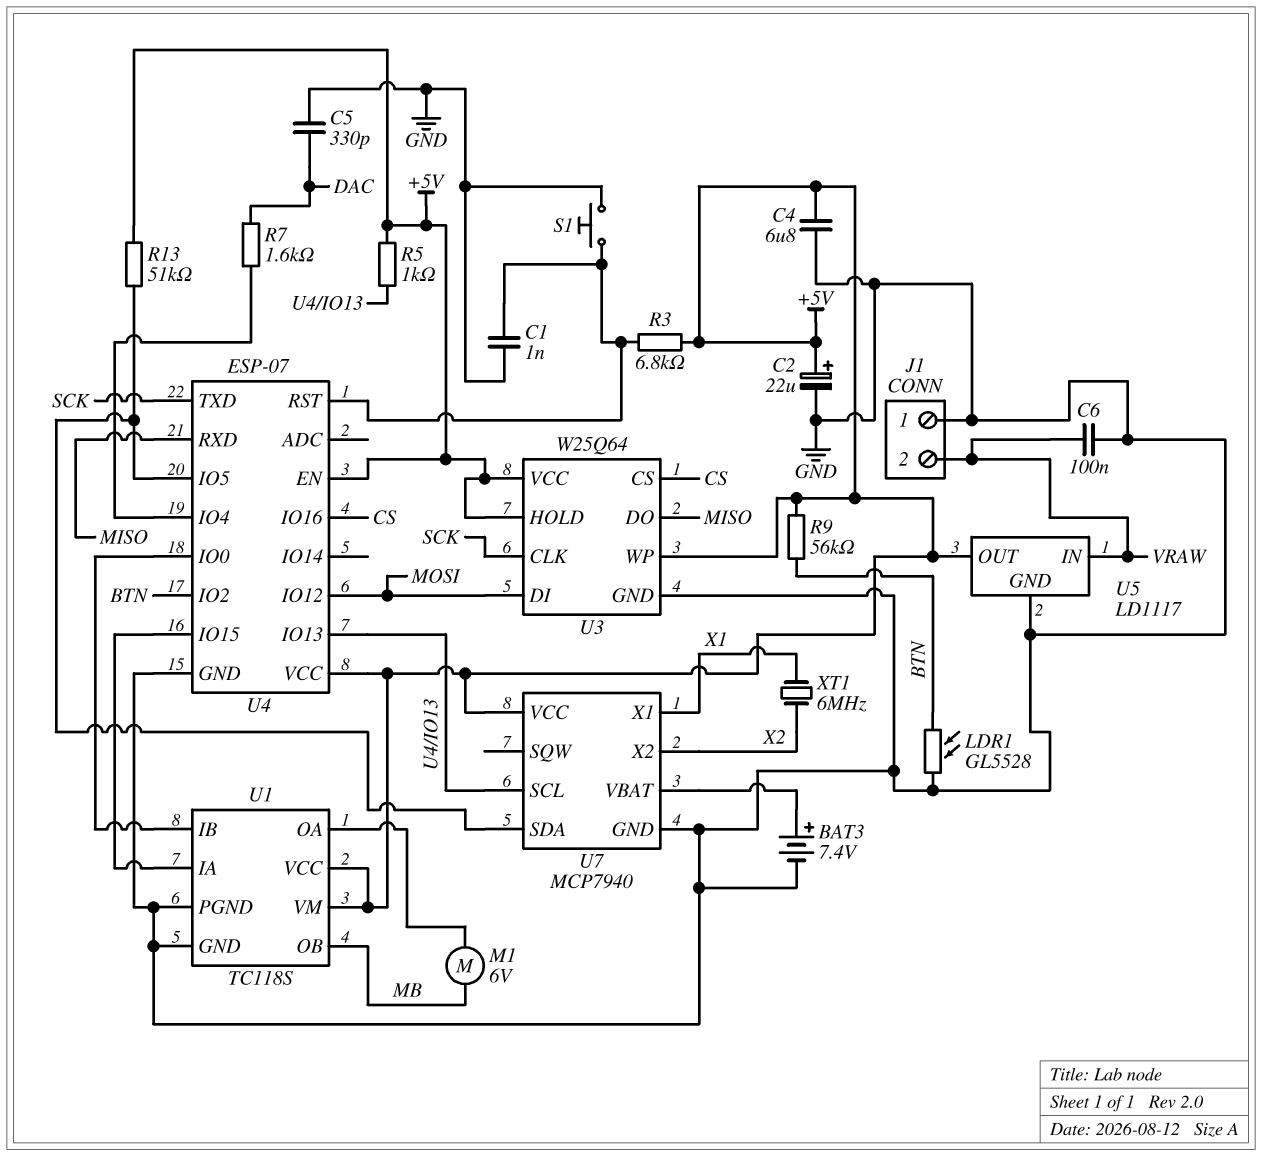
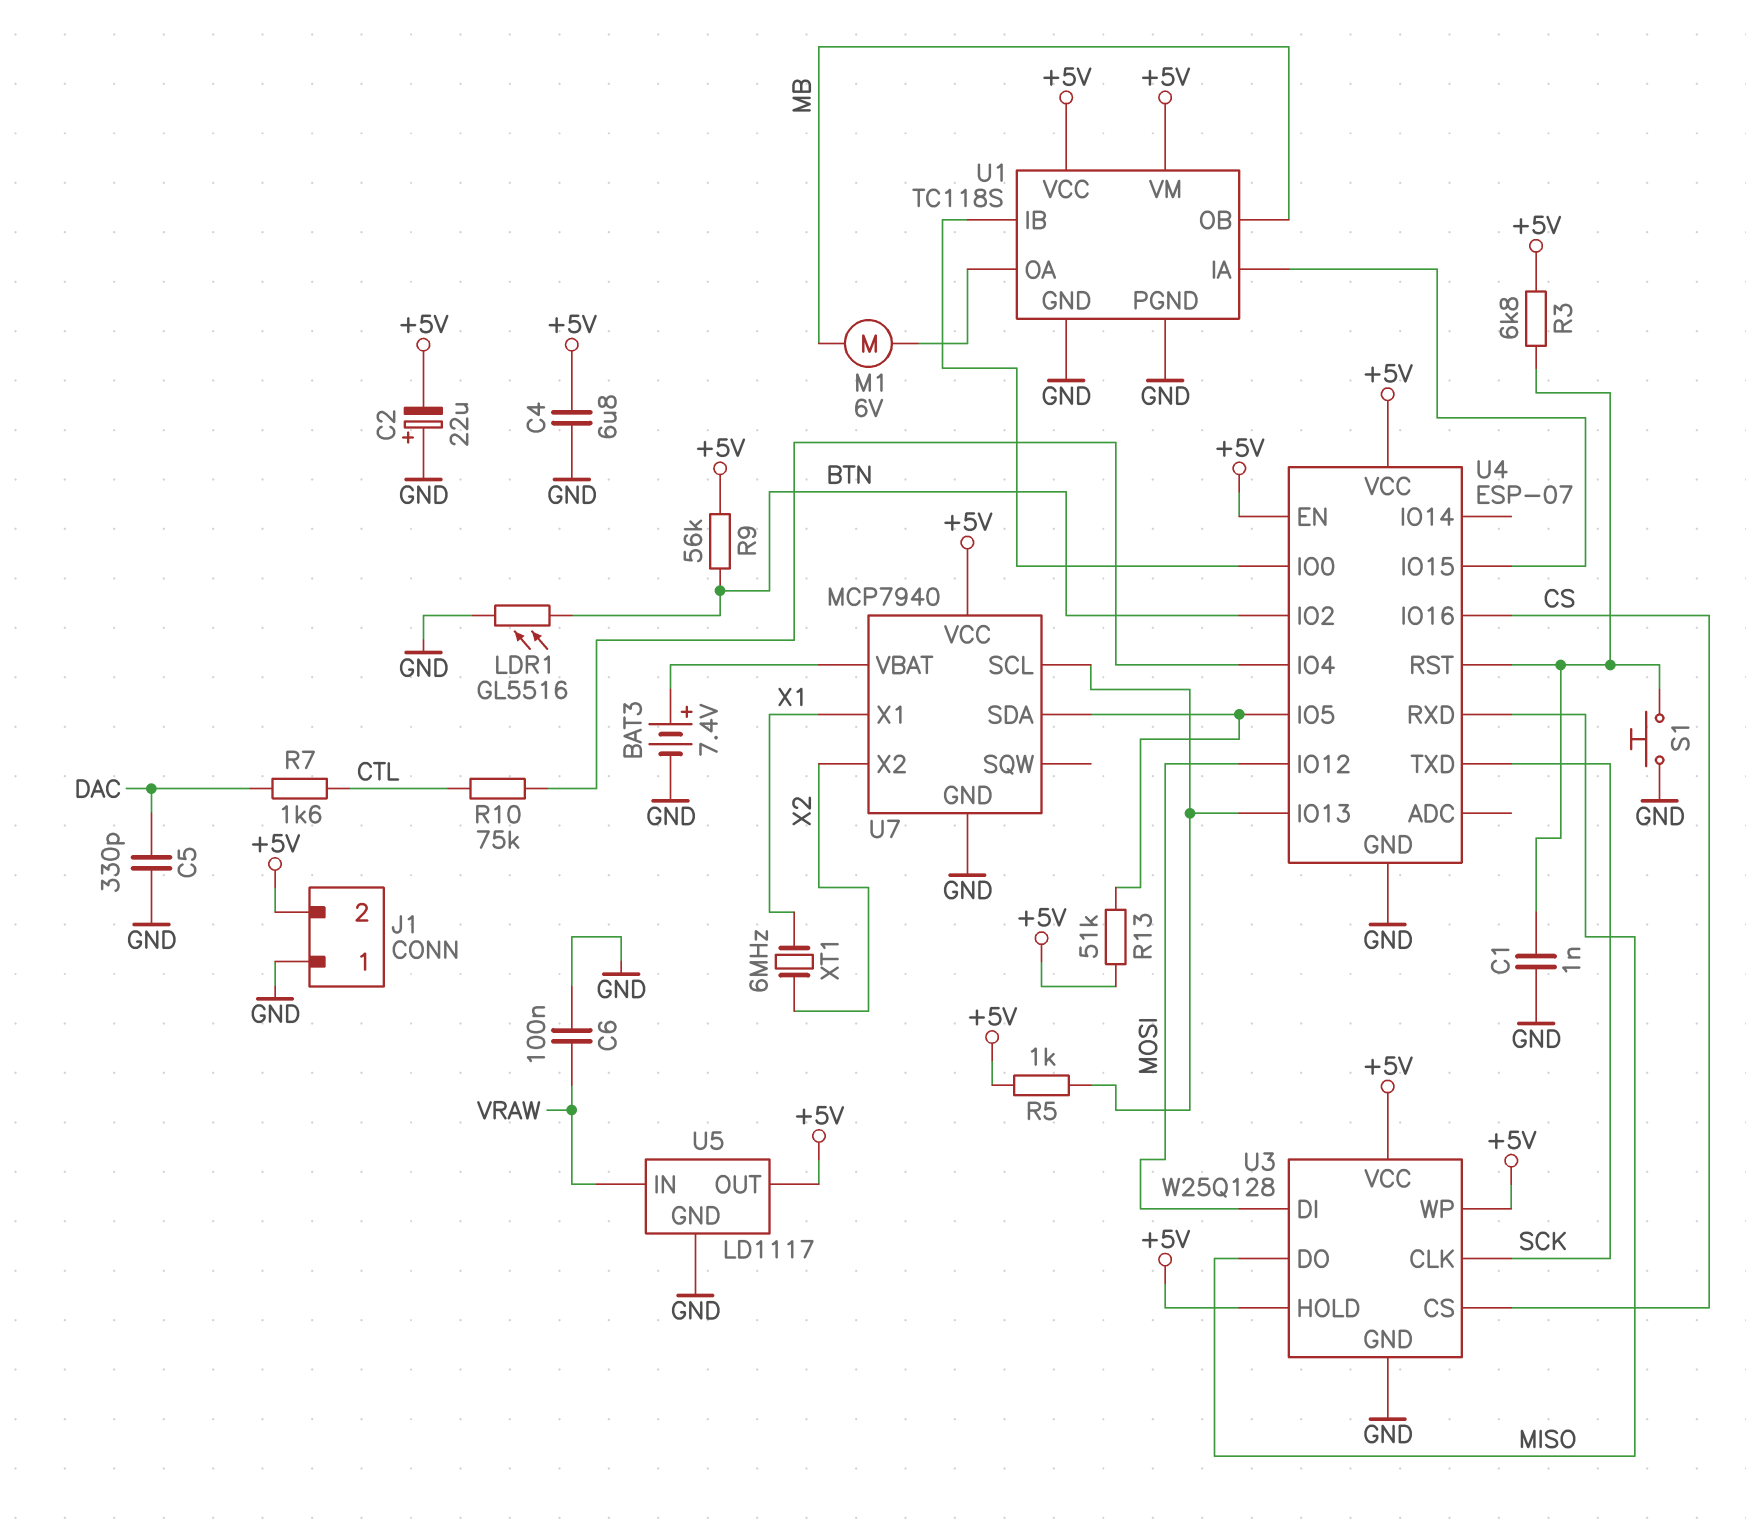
C2: 22uF (plus +5V, minus GND) -> 22uF (plus GND, minus +5V)
J1 pin 2: VRAW -> +5V
LDR1: GL5528 (BTN, GND) -> GL5516 (BTN, GND)
R7: 1.6k (DAC, U4/IO4) -> 1.6k (CTL, DAC)
R10: none -> 75k (CTL, U4/IO4)
U3: W25Q64 -> W25Q128

